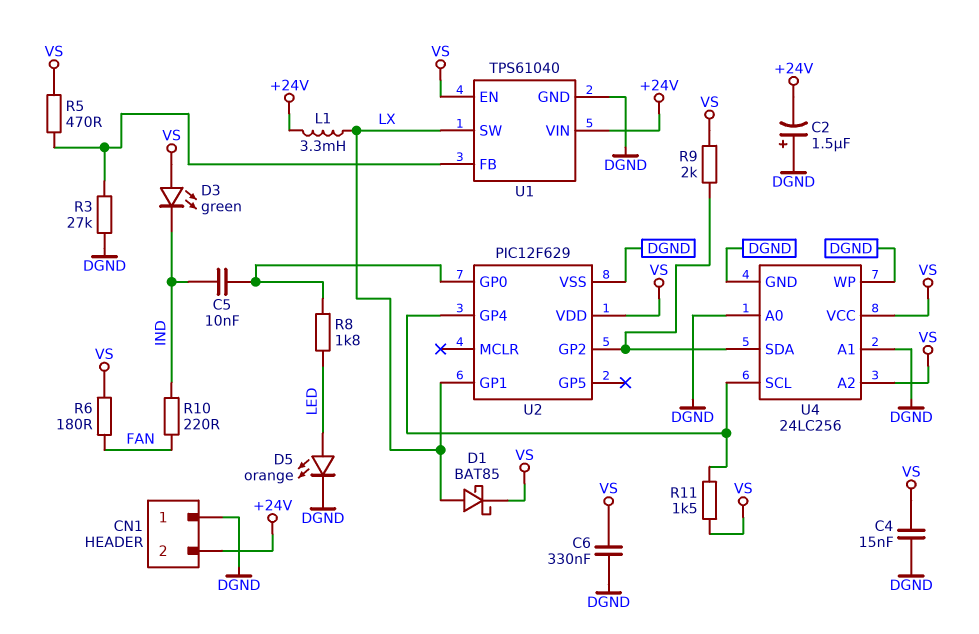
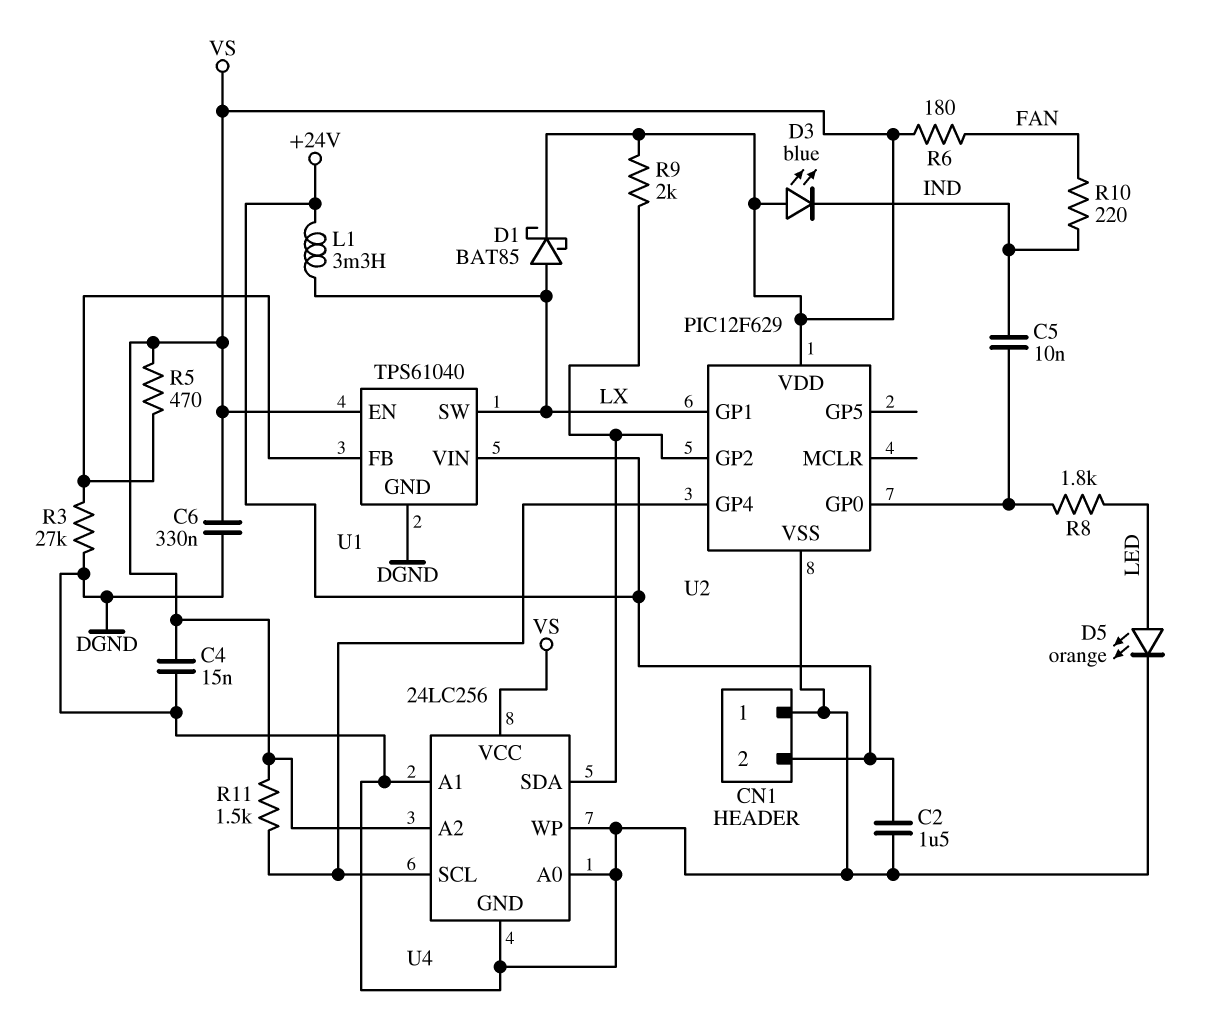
C2: 1.5uF (plus DGND, minus +24V) -> 1.5uF (+24V, DGND)
D3: LED green (A VS, K IND) -> LED blue (A VS, K IND)

